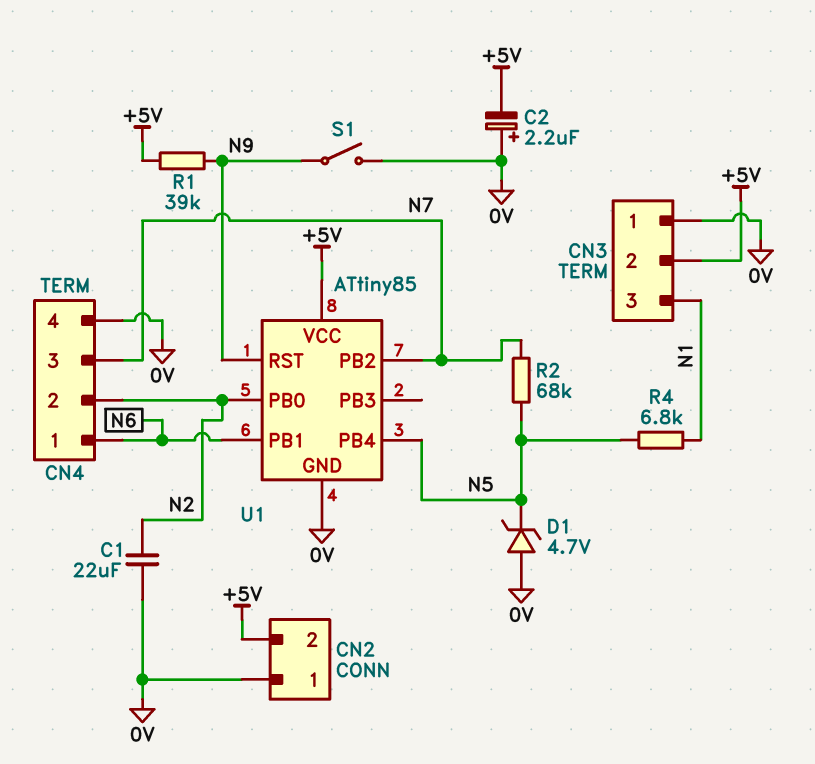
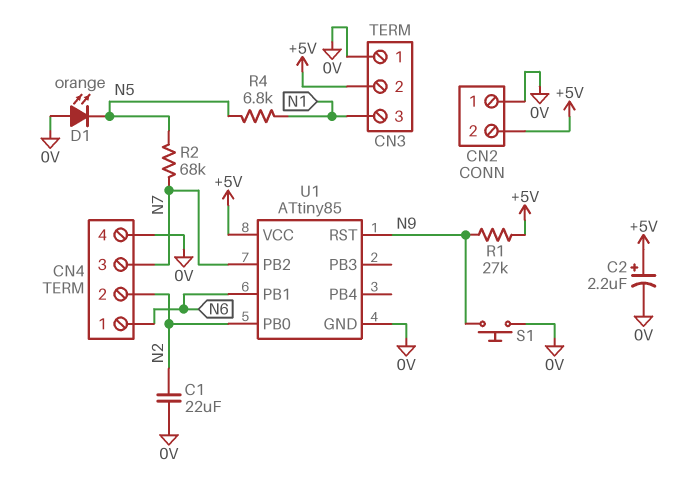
C2: 2.2uF (plus 0V, minus +5V) -> 2.2uF (plus +5V, minus 0V)
D1: zener 4.7V (A 0V, K N5) -> LED orange (A 0V, K N5)
R1: 39k (+5V, N9) -> 27k (+5V, N9)
S1: switch (0V, N9) -> button (0V, N9)
U1 pin PB4: N5 -> none

